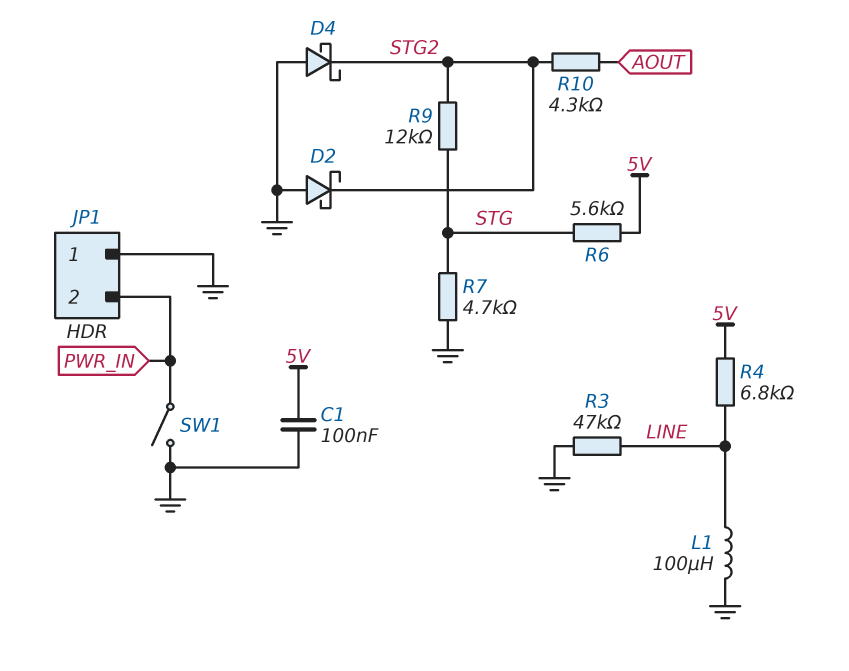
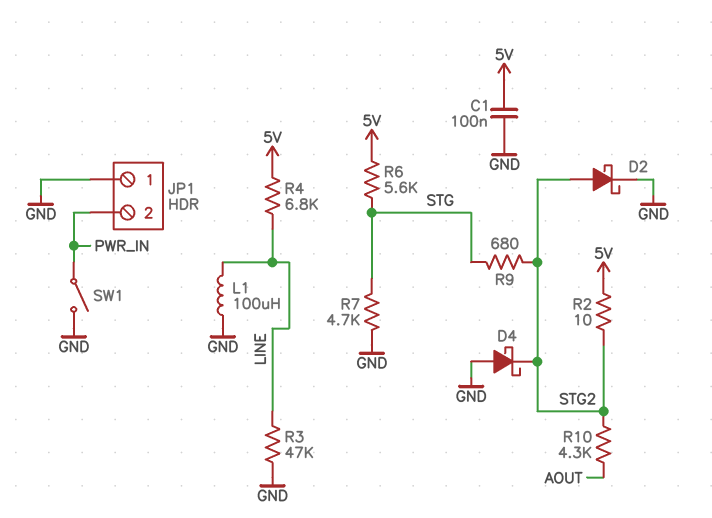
D2: schottky (A GND, K STG2) -> schottky (A STG2, K GND)
R2: none -> 10 (5V, STG2)
R9: 12k (STG, STG2) -> 680 (STG, STG2)

